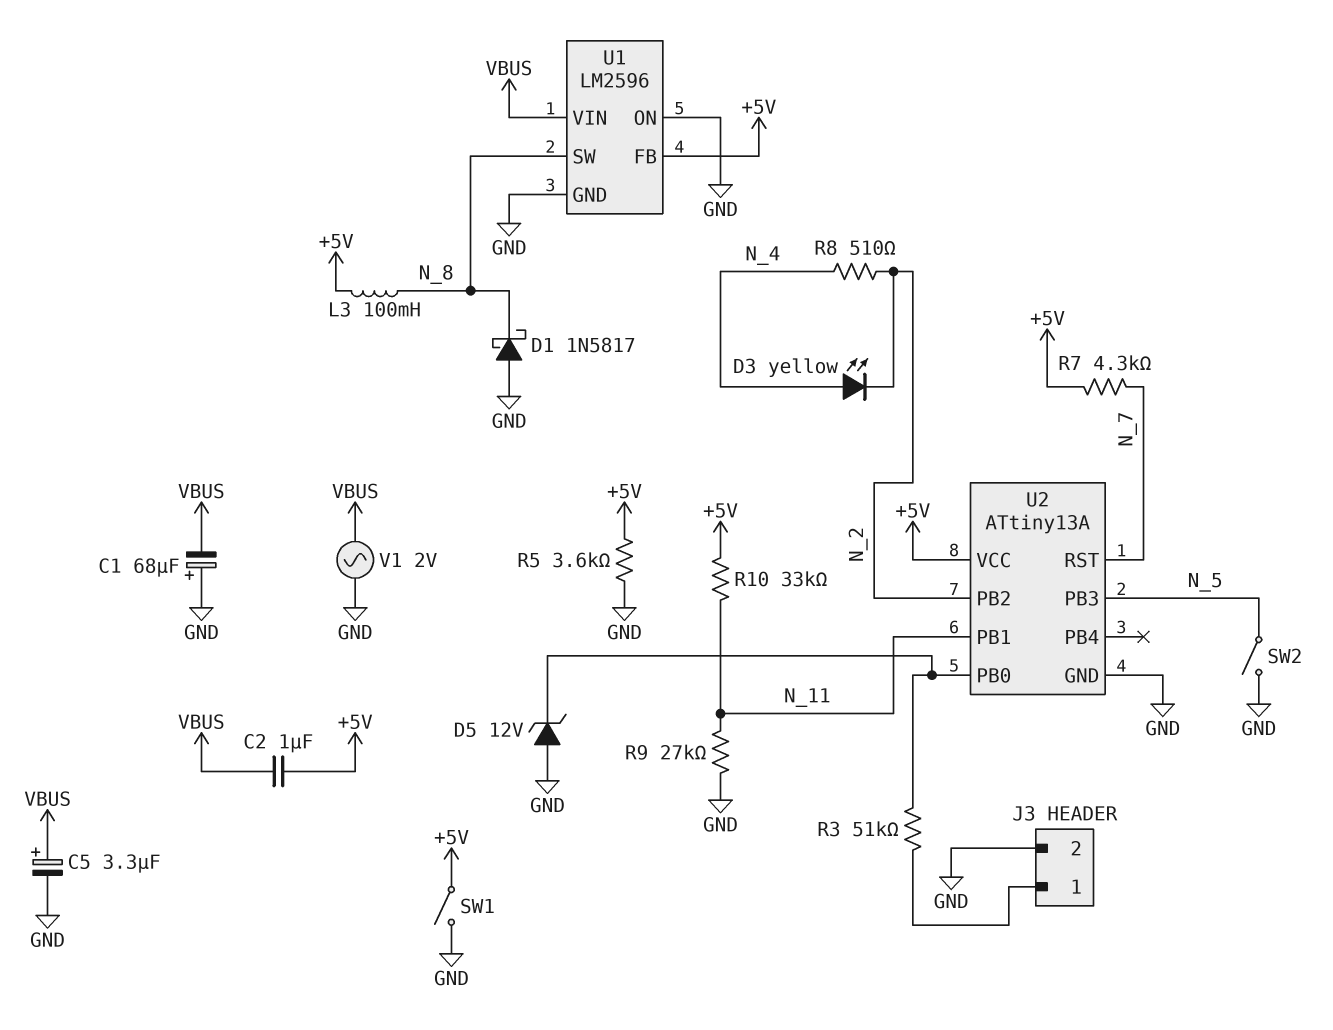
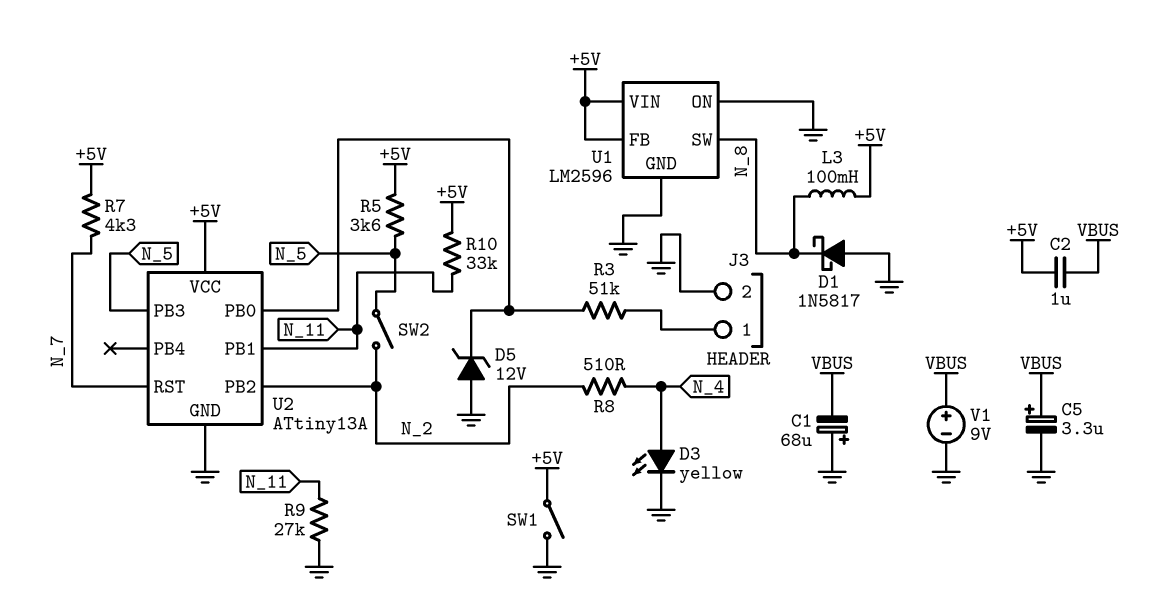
D3: LED yellow (A N_4, K N_2) -> LED yellow (A N_4, K GND)
R5: 3.6k (+5V, GND) -> 3.6k (+5V, N_5)
SW2: switch (GND, N_5) -> switch (N_2, N_5)
U1 pin VIN: VBUS -> +5V
V1: AC 2V (GND, VBUS) -> 9V (plus VBUS, minus GND)

